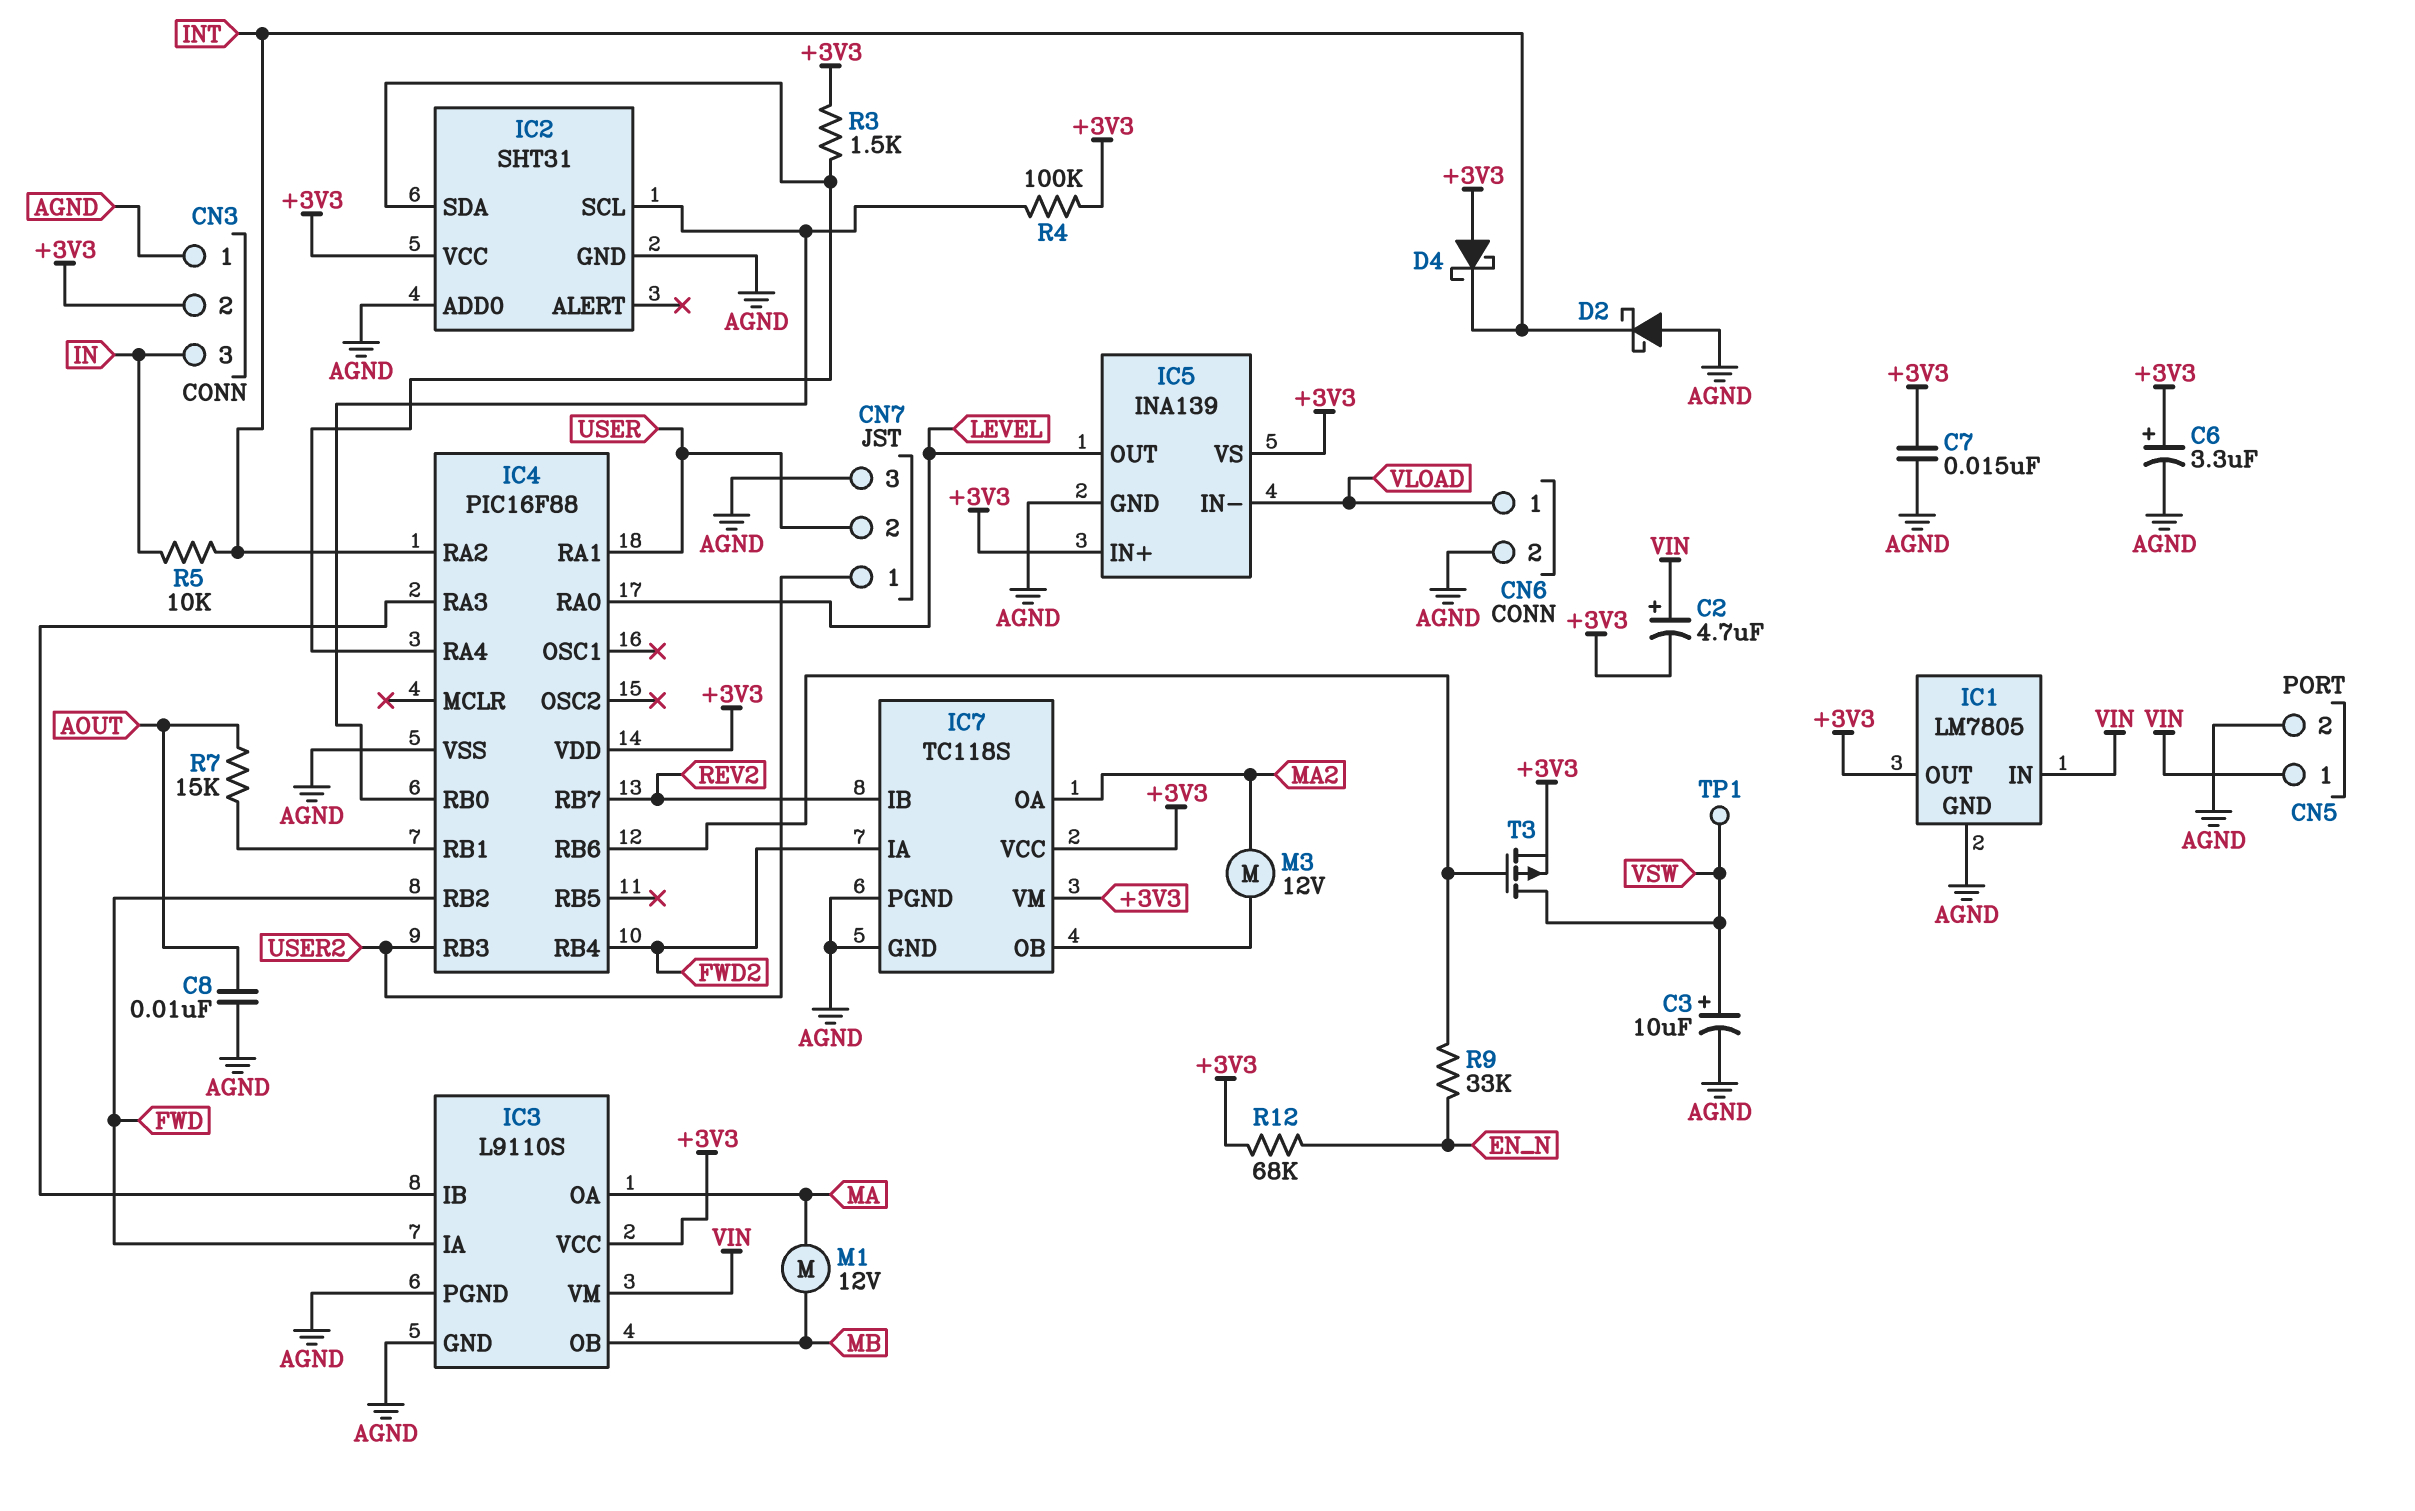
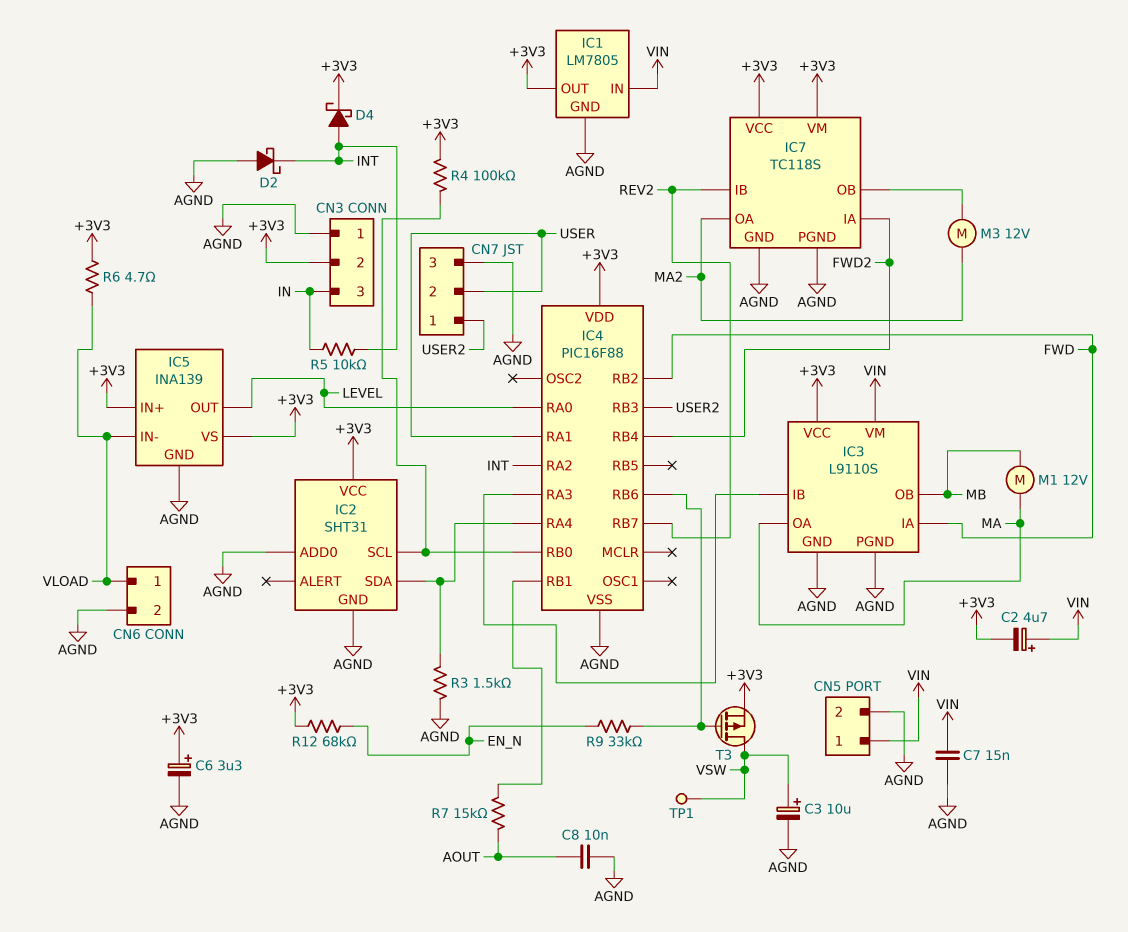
C7: 15nF (+3V3, AGND) -> 15nF (AGND, VIN)
D4: schottky (A +3V3, K INT) -> schottky (A INT, K +3V3)
R3: 1.5k (+3V3, IC2/SDA) -> 1.5k (AGND, IC2/SDA)
R6: none -> 4.7 (+3V3, VLOAD)

